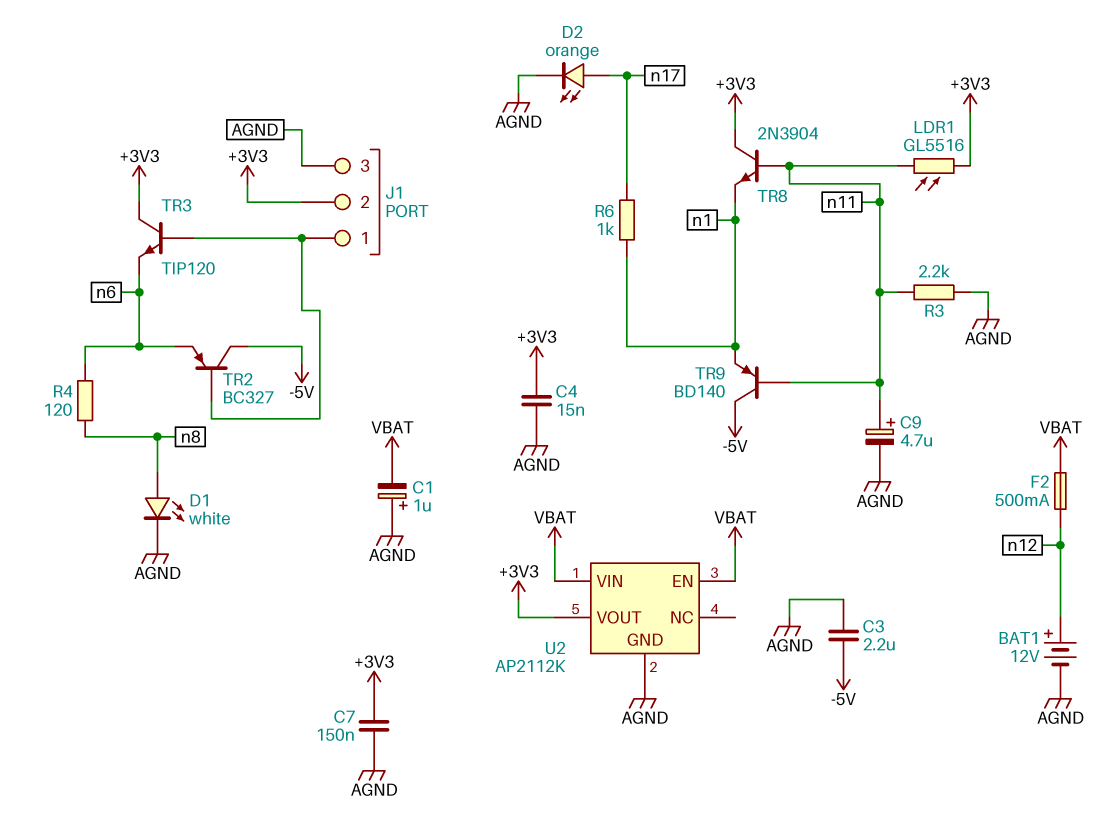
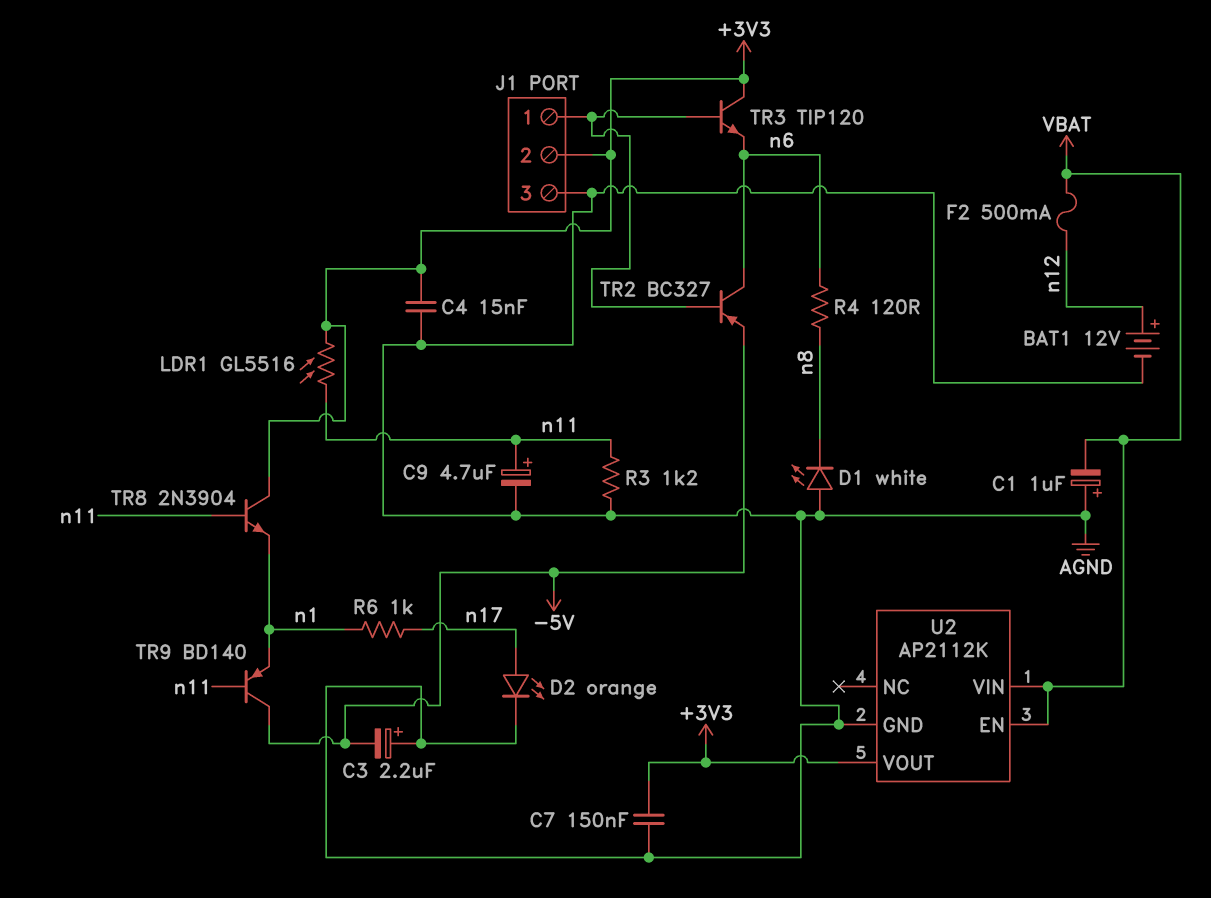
C3: 2.2uF (-5V, AGND) -> 2.2uF (plus AGND, minus -5V)
D1: LED white (A n8, K AGND) -> LED white (A AGND, K n8)
R3: 2.2k (AGND, n11) -> 1.2k (AGND, n11)
TR2: PNP BC327 (B J1/1, C -5V, E n6) -> PNP BC327 (B J1/1, C n6, E -5V)

